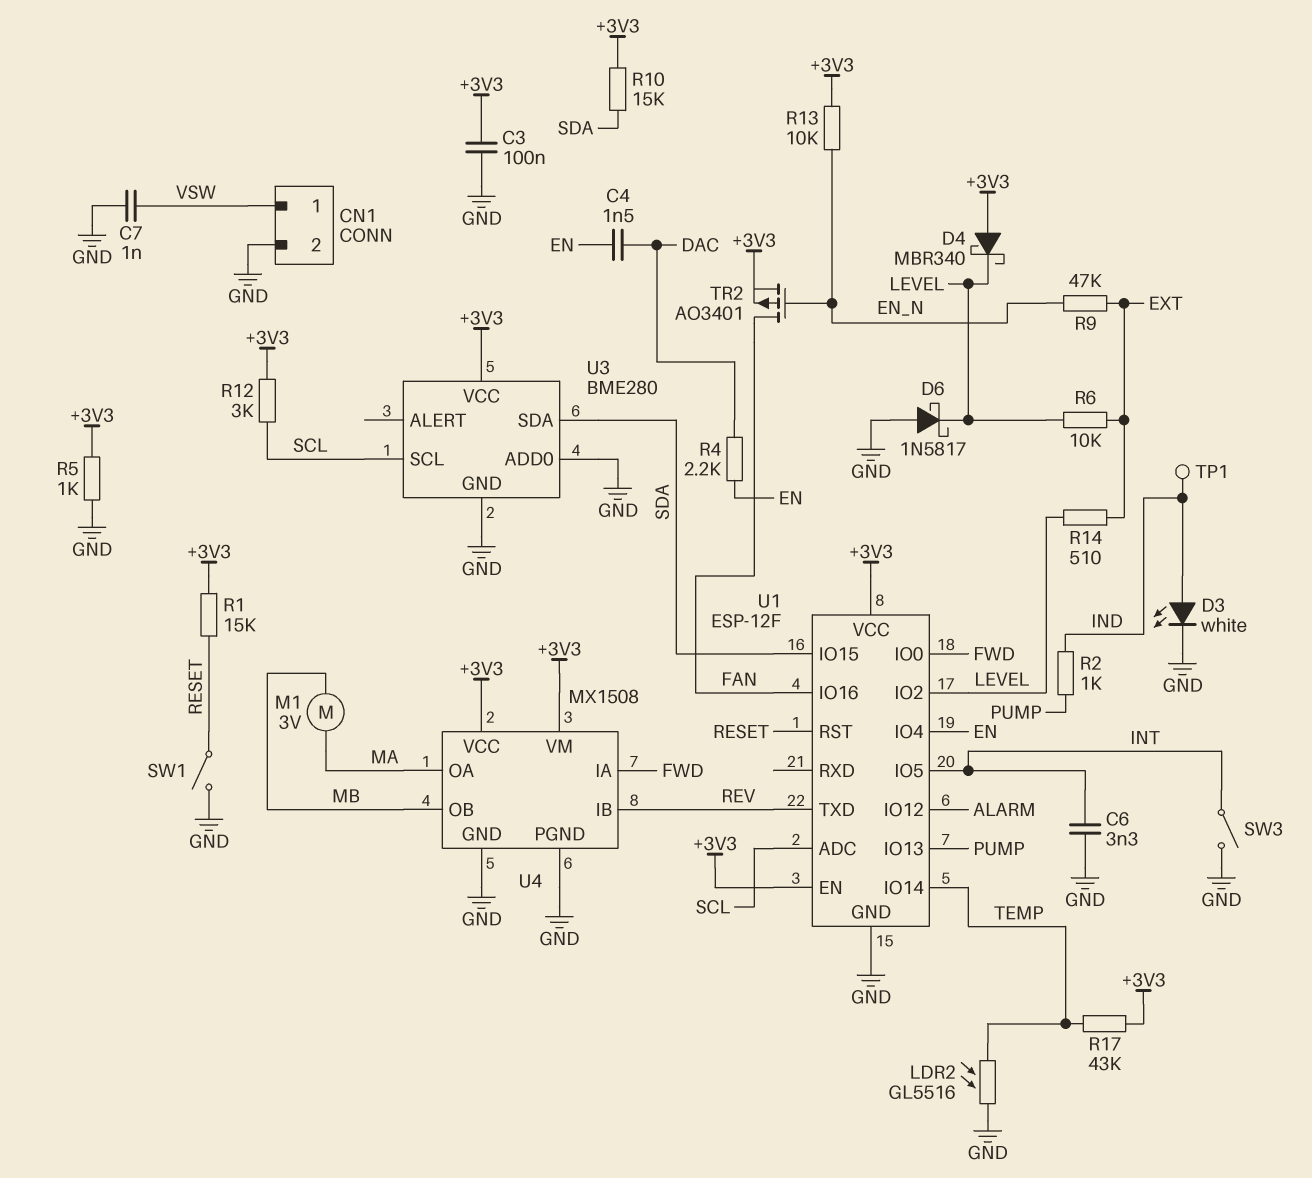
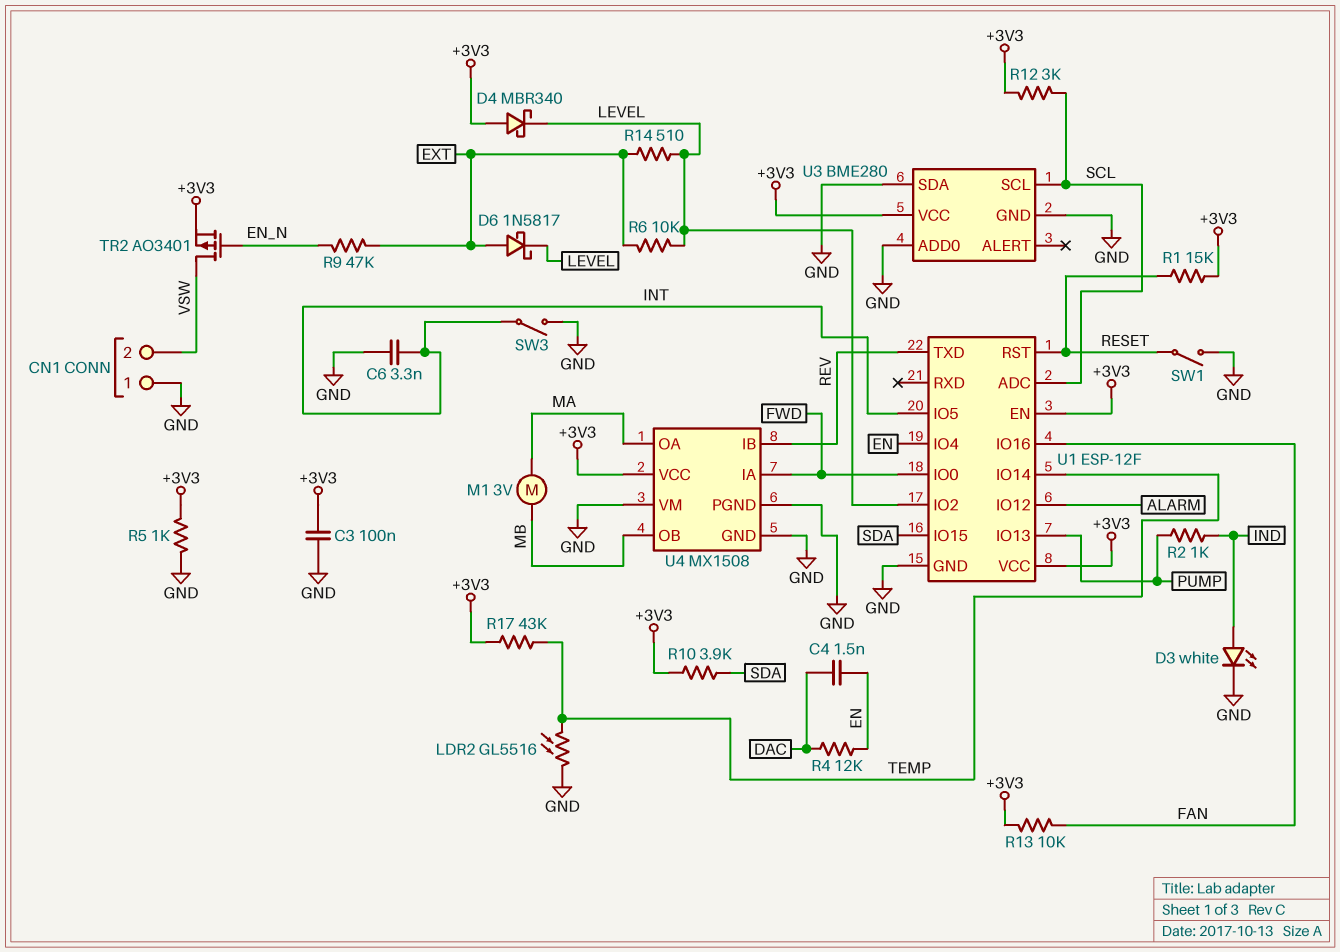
C7: 1nF (GND, VSW) -> none
CN1 pin 1: VSW -> GND
CN1 pin 2: GND -> VSW
D6: schottky 1N5817 (A GND, K LEVEL) -> schottky 1N5817 (A EXT, K LEVEL)
R4: 2.2k (DAC, EN) -> 12k (DAC, EN)
R10: 15k (+3V3, SDA) -> 3.9k (+3V3, SDA)
R13: 10k (+3V3, EN_N) -> 10k (+3V3, FAN)
TP1: test point (IND) -> none
TR2: PMOS AO3401 (G EN_N, D FAN, S +3V3) -> PMOS AO3401 (G EN_N, D VSW, S +3V3)
U3 pin SDA: SDA -> GND
U4 pin VM: +3V3 -> GND

